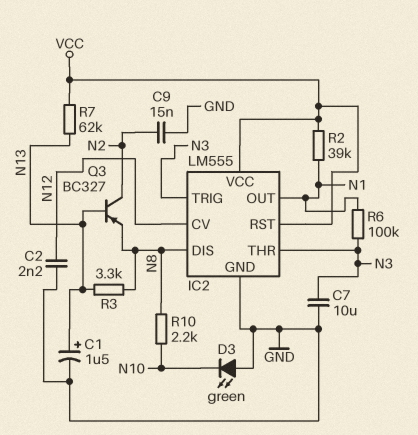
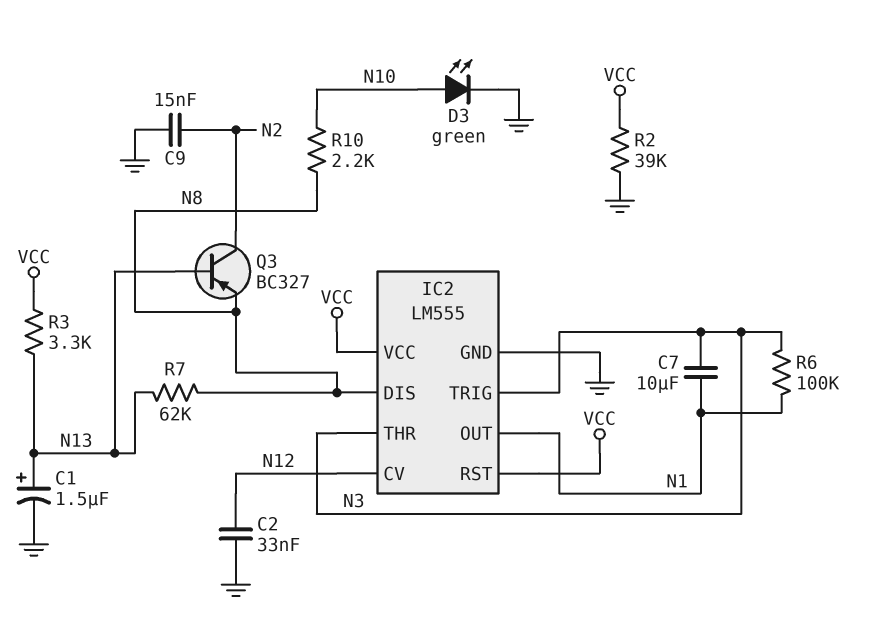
C2: 2.2nF (GND, N12) -> 33nF (GND, N12)
C7: 10uF (GND, N3) -> 10uF (N1, N3)
D3: LED green (A GND, K N10) -> LED green (A N10, K GND)
R2: 39k (N1, VCC) -> 39k (GND, VCC)
R3: 3.3k (N8, N13) -> 3.3k (N13, VCC)
R7: 62k (N13, VCC) -> 62k (N8, N13)

